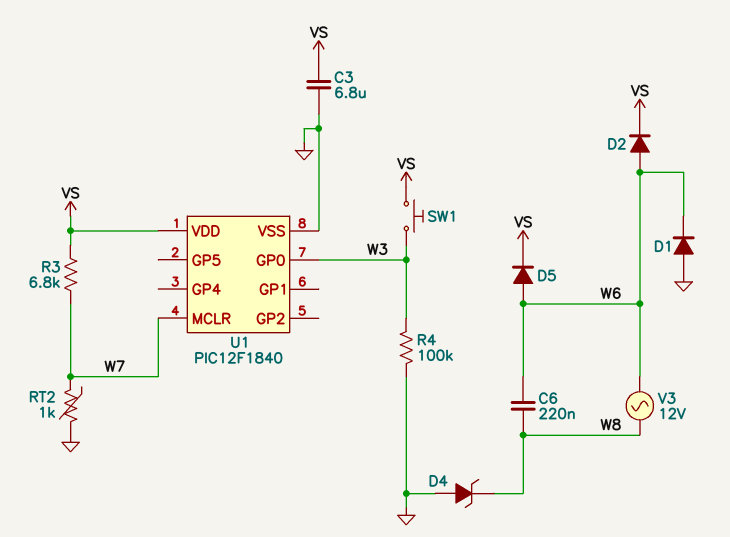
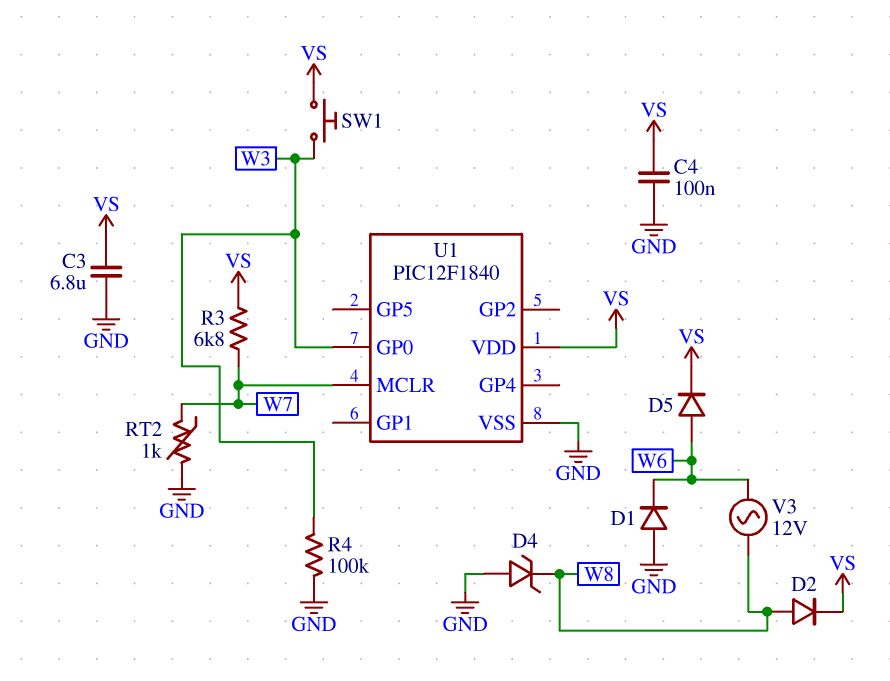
C4: none -> 100nF (GND, VS)
C6: 220nF (W6, W8) -> none
D2: diode (A W6, K VS) -> diode (A W8, K VS)

